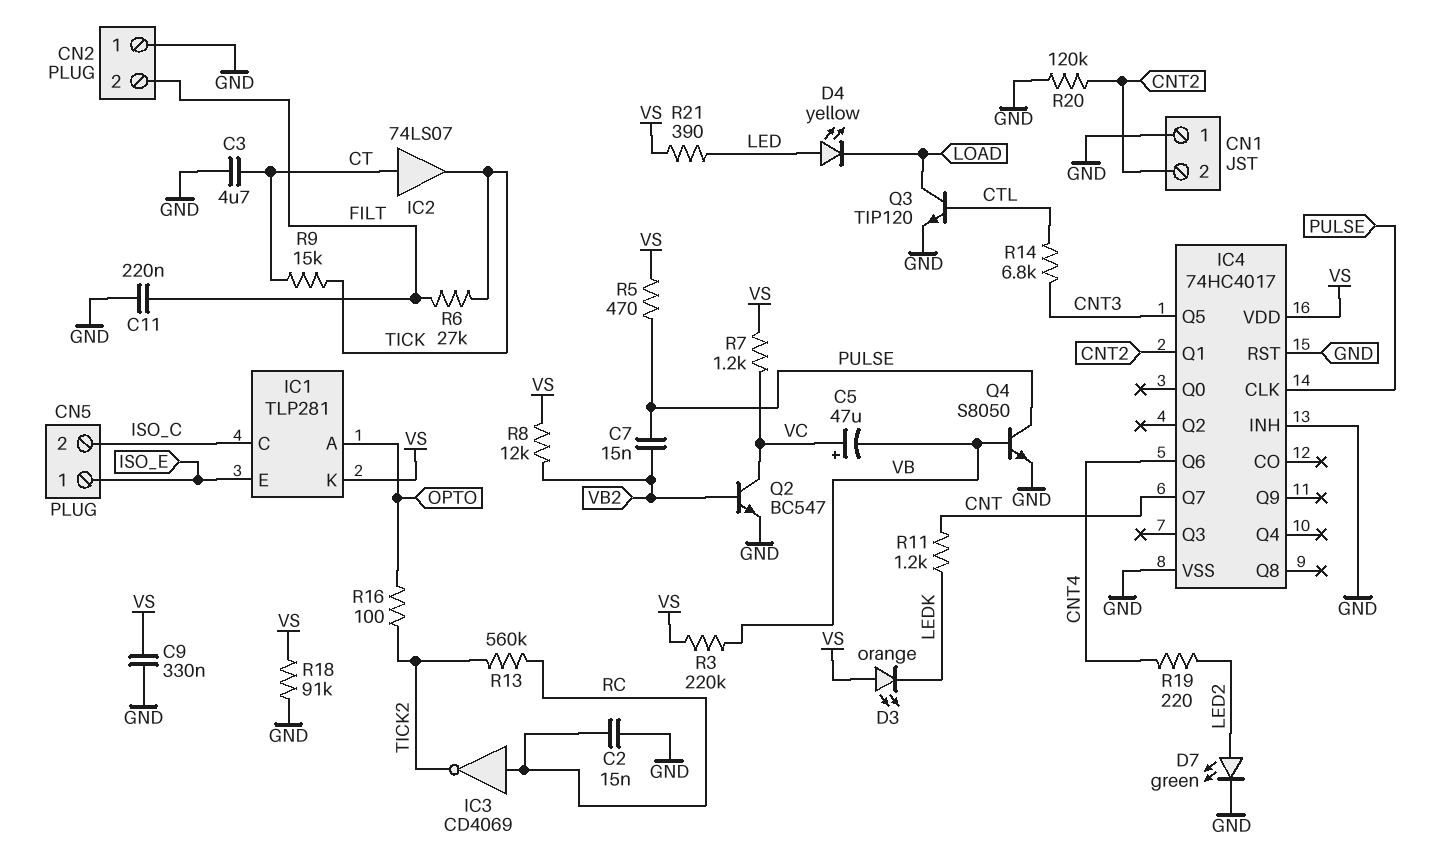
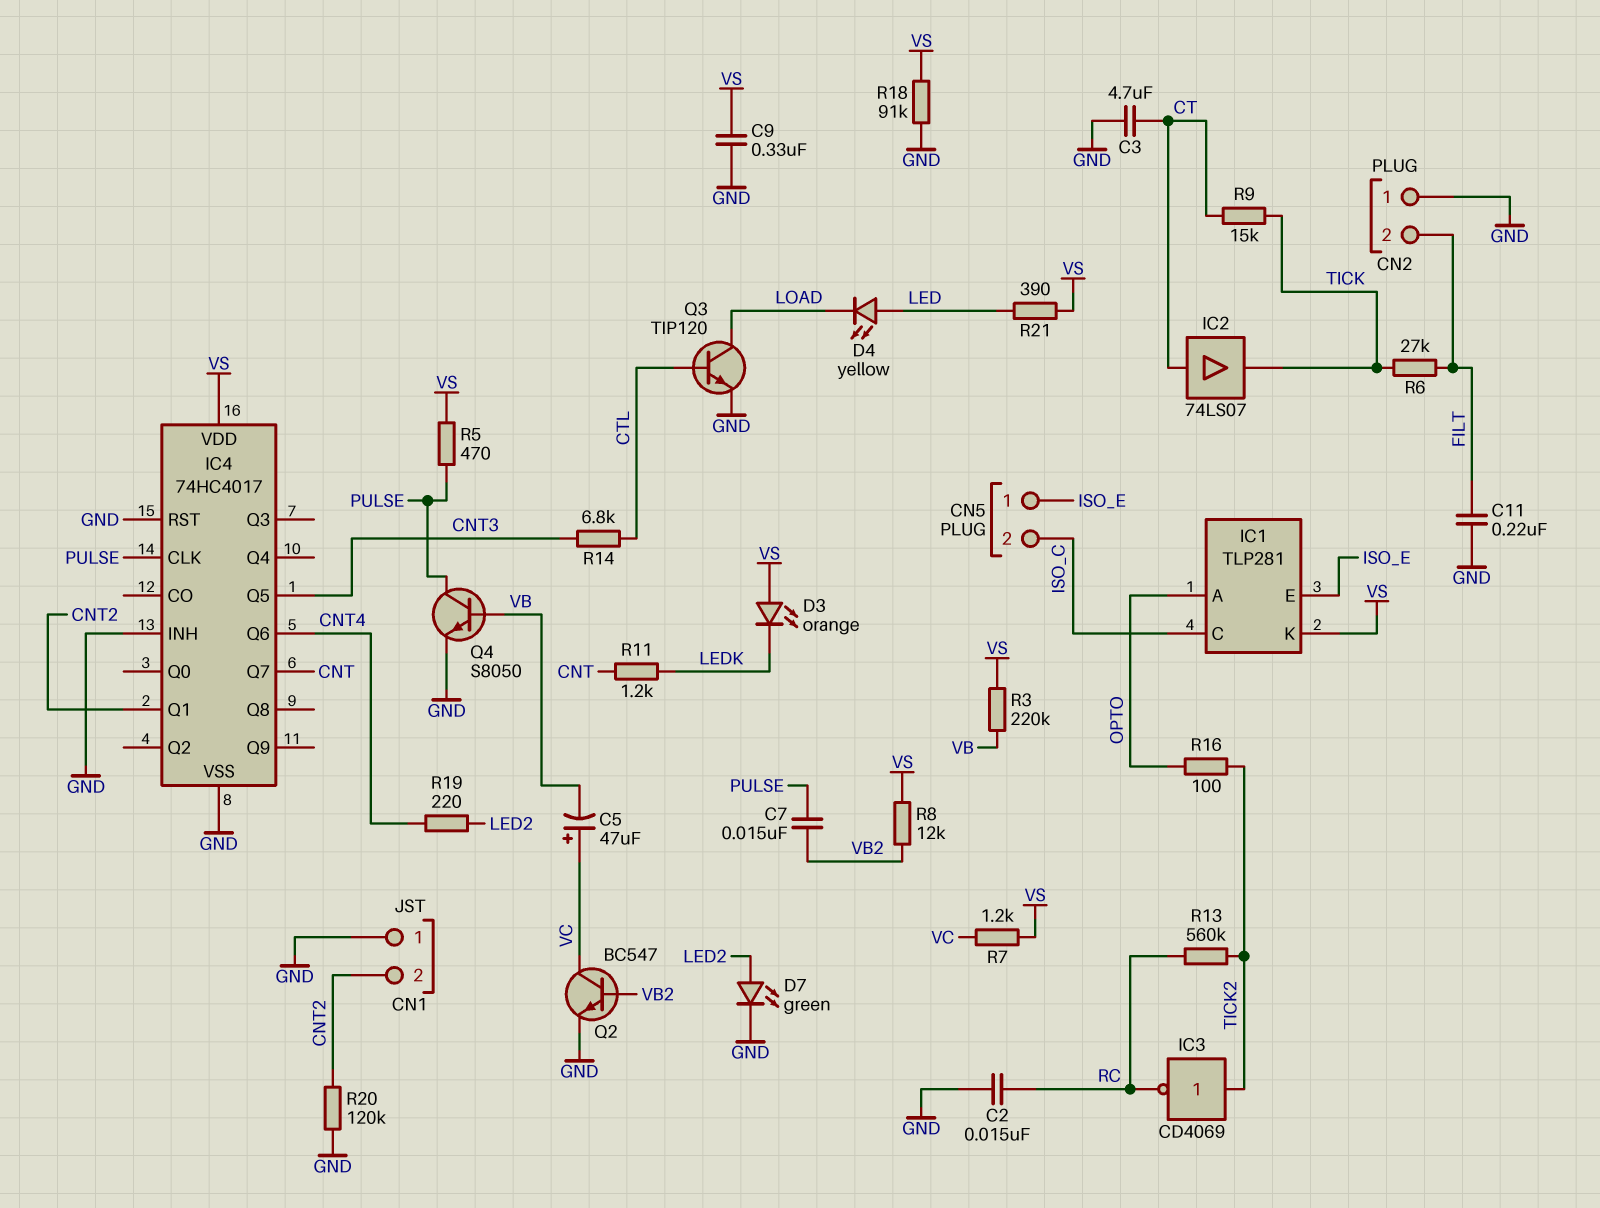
IC3: NOT CD4069 (in RC, out TICK2) -> NOT CD4069 (in TICK2, out RC)

